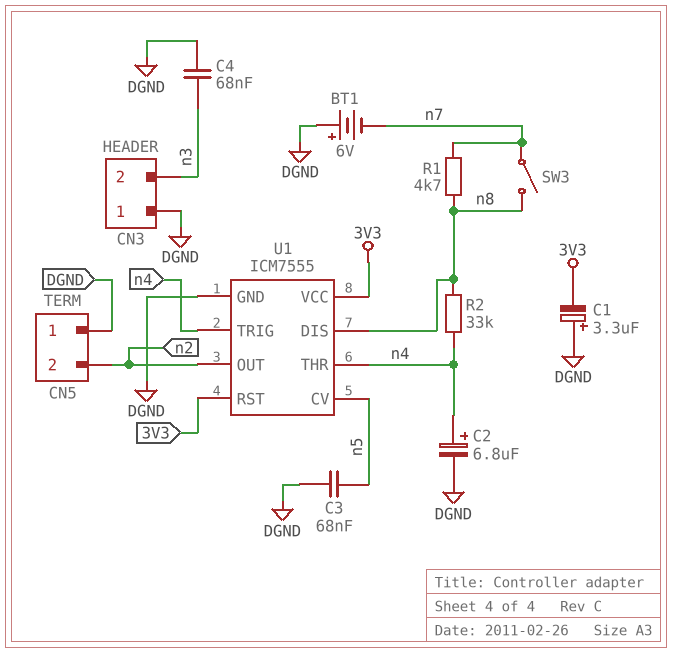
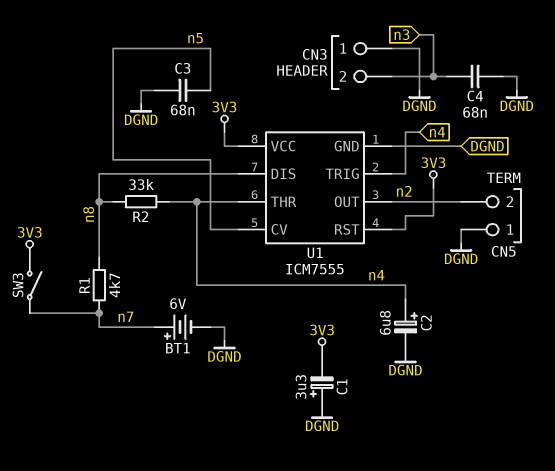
BT1: 6V (plus DGND, minus n7) -> 6V (plus n7, minus DGND)
SW3: switch (n7, n8) -> switch (3V3, n7)

